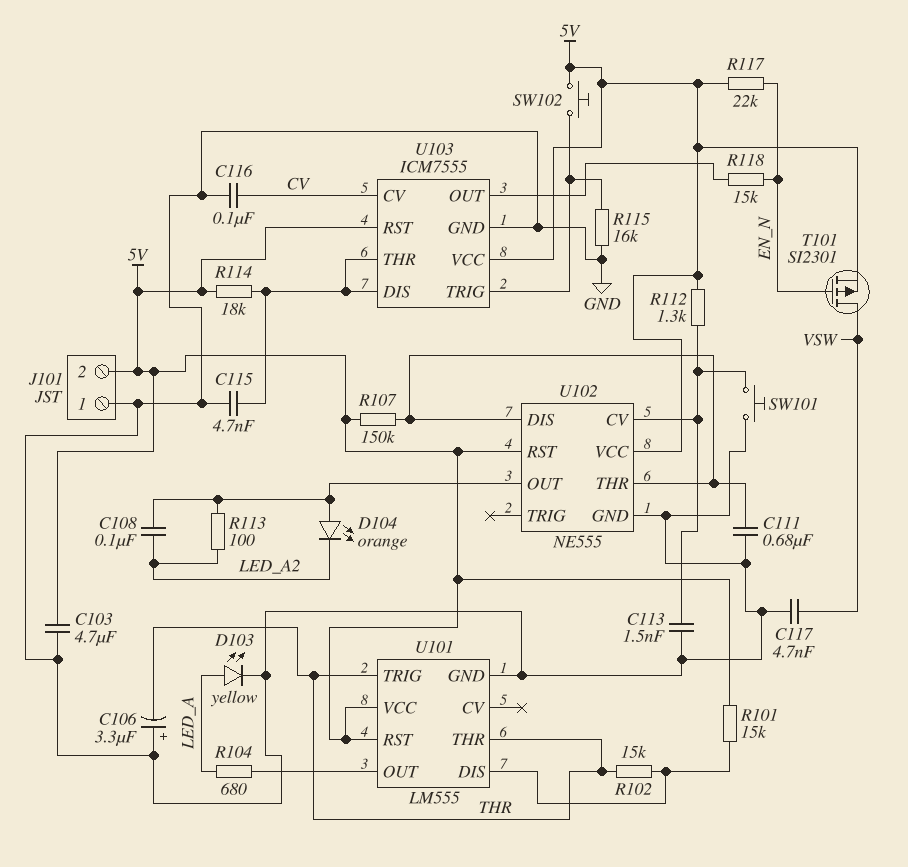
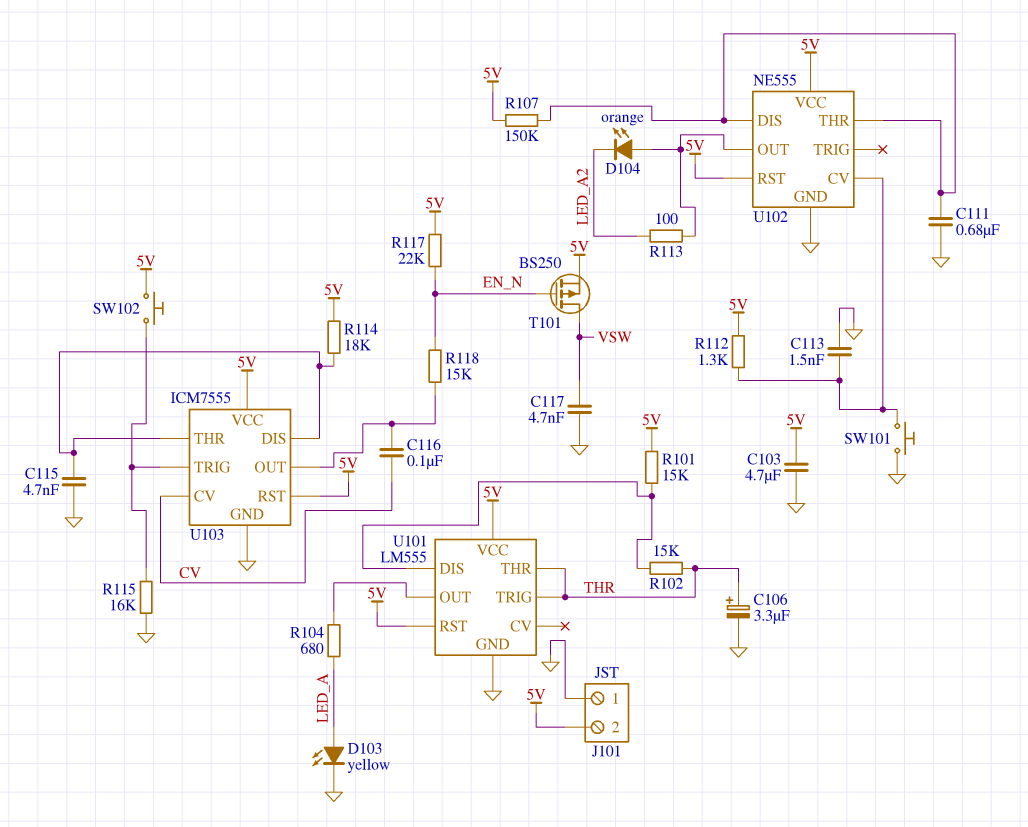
C106: 3.3uF (plus GND, minus THR) -> 3.3uF (plus THR, minus GND)
C108: 100nF (LED_A2, U102/OUT) -> none
C116: 100nF (CV, GND) -> 100nF (CV, U103/OUT)
T101: PMOS SI2301 (G EN_N, D VSW, S 5V) -> PMOS BS250 (G EN_N, D VSW, S 5V)

